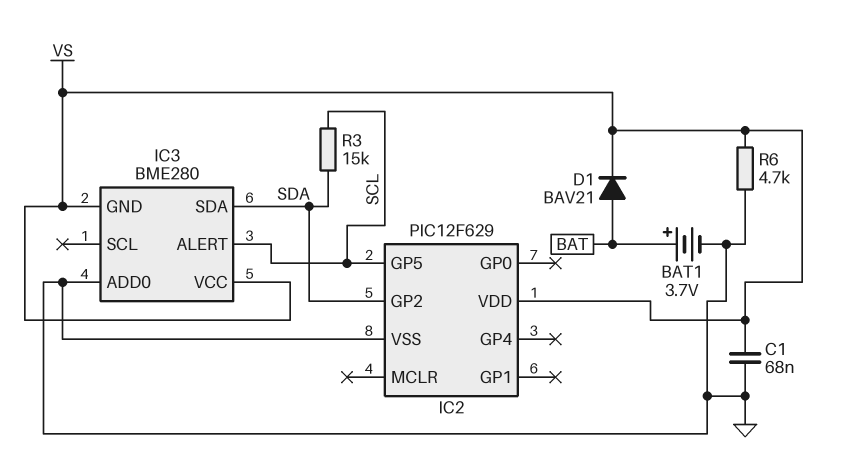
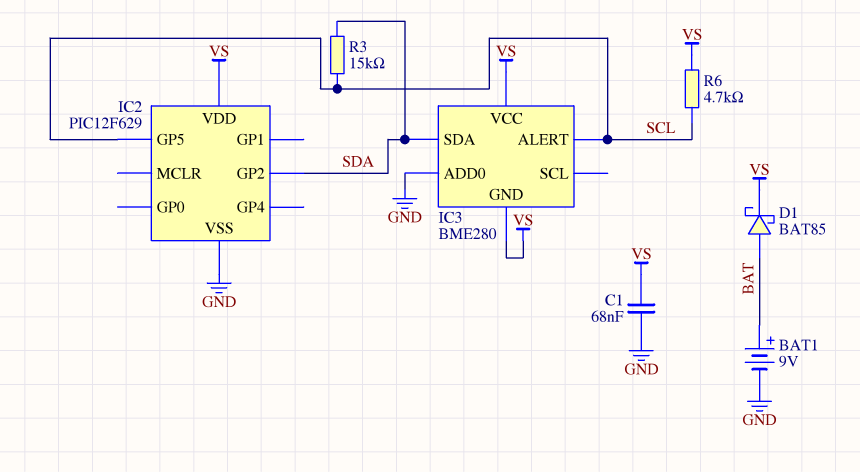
BAT1: 3.7V (plus BAT, minus GND) -> 9V (plus BAT, minus GND)
D1: diode BAV21 (A BAT, K VS) -> schottky BAT85 (A BAT, K VS)
R6: 4.7k (GND, VS) -> 4.7k (SCL, VS)

